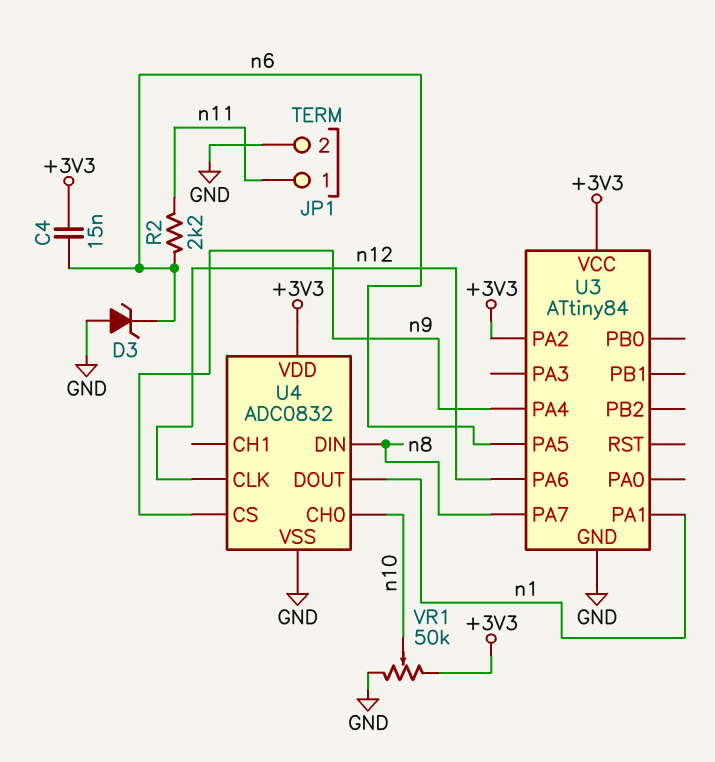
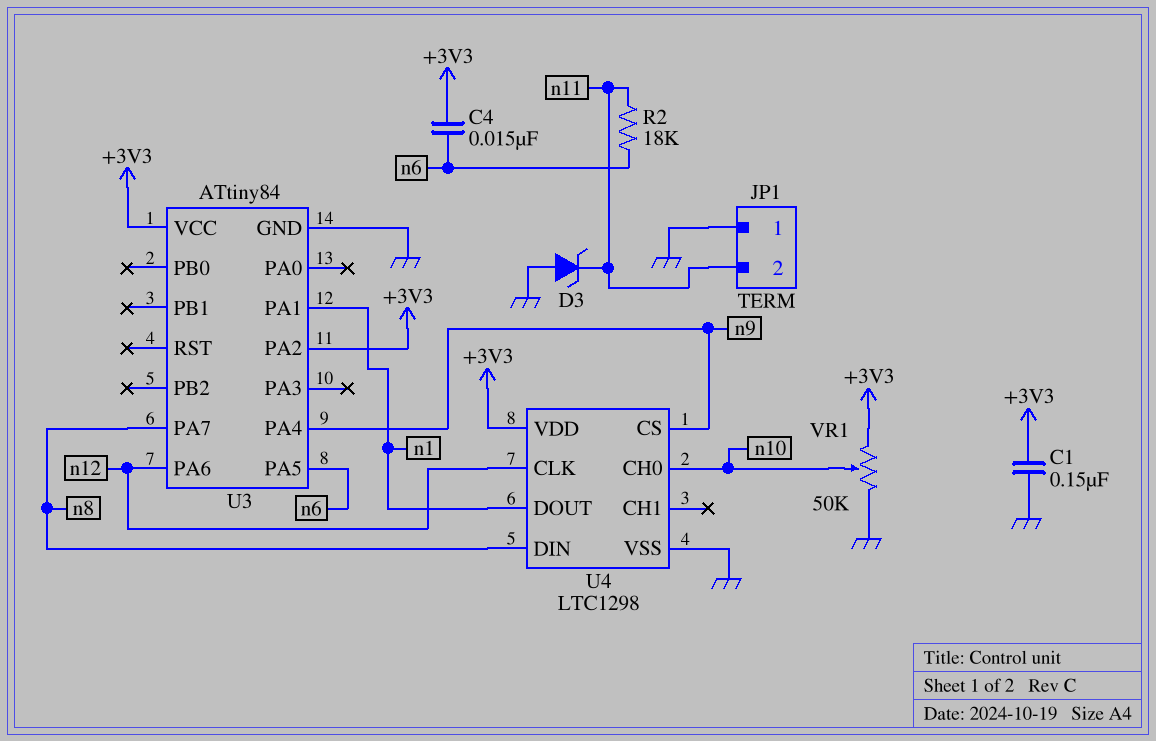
C1: none -> 150nF (+3V3, GND)
D3: zener (A GND, K n6) -> zener (A GND, K n11)
JP1 pin 1: n11 -> GND
JP1 pin 2: GND -> n11
R2: 2.2k (n6, n11) -> 18k (n6, n11)
U4: ADC0832 -> LTC1298

